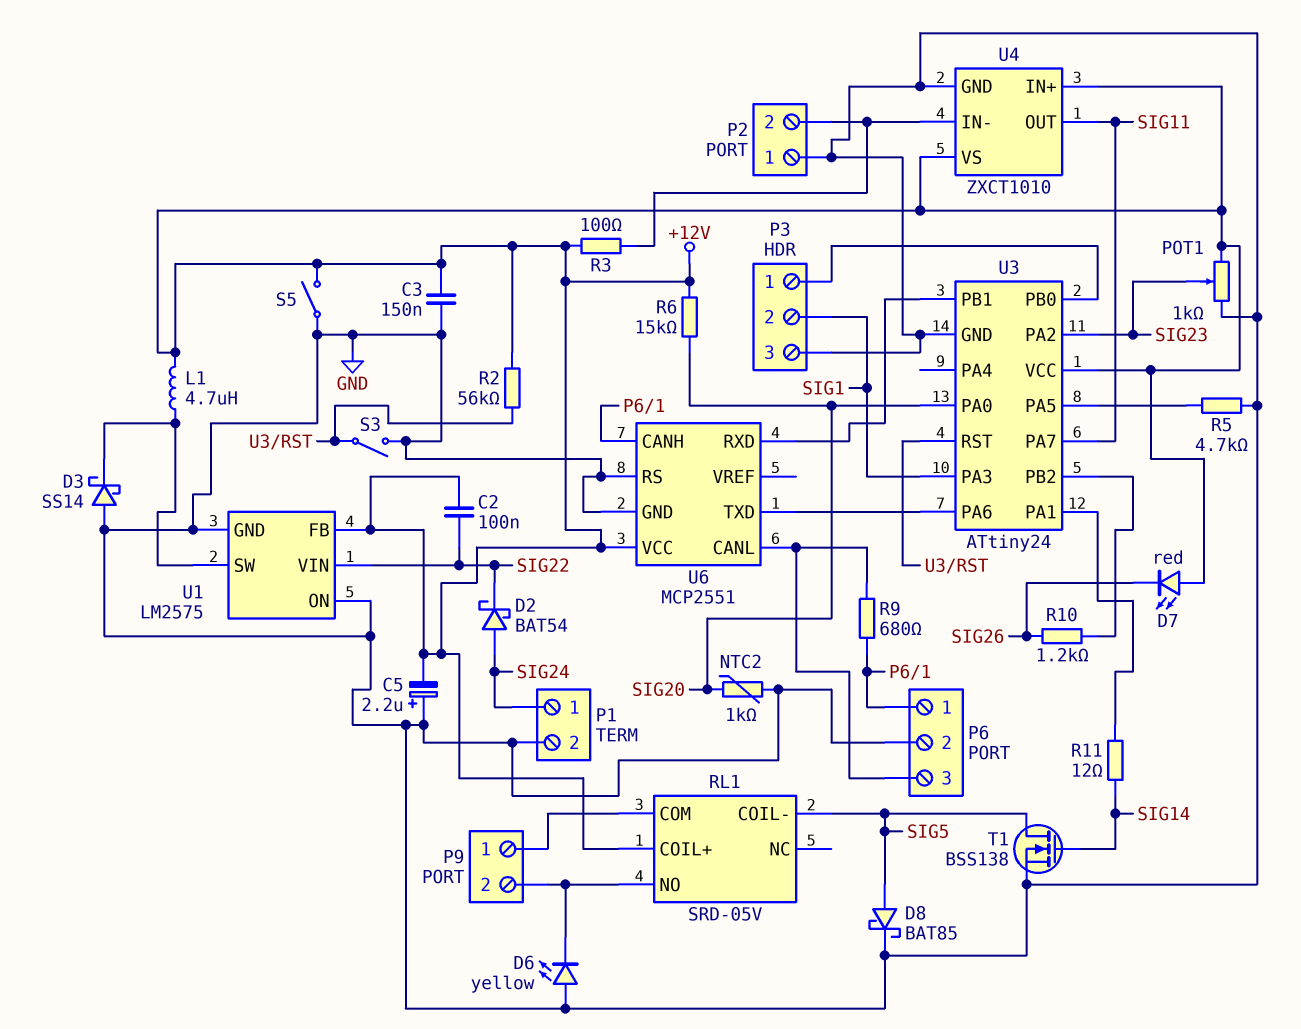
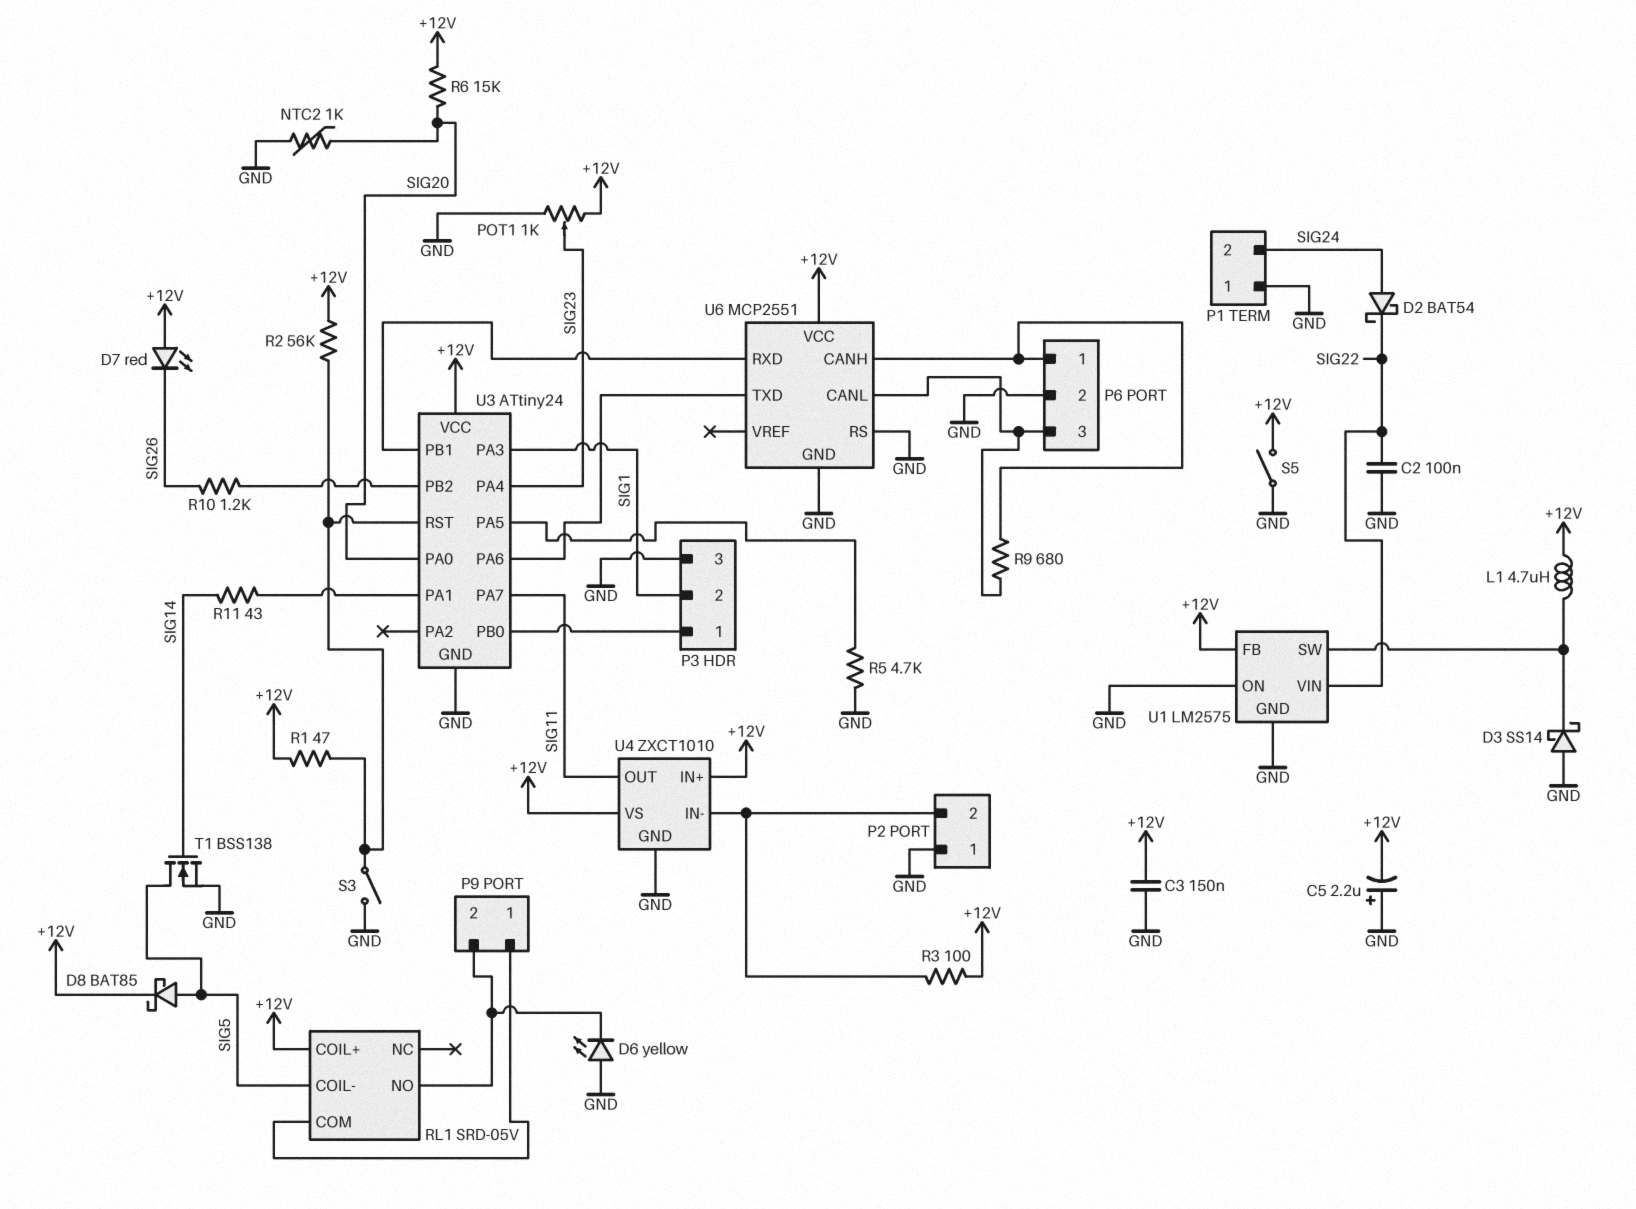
C2: 100nF (+12V, SIG22) -> 100nF (GND, SIG22)
D8: schottky BAT85 (A SIG5, K GND) -> schottky BAT85 (A SIG5, K +12V)
P1 pin 1: SIG24 -> GND
P1 pin 2: GND -> SIG24
R1: none -> 47 (+12V, U3/RST)
R11: 12 (SIG14, U3/PA1) -> 43 (SIG14, U3/PA1)
U3 pin PA2: SIG23 -> none
U3 pin PA4: none -> SIG23

